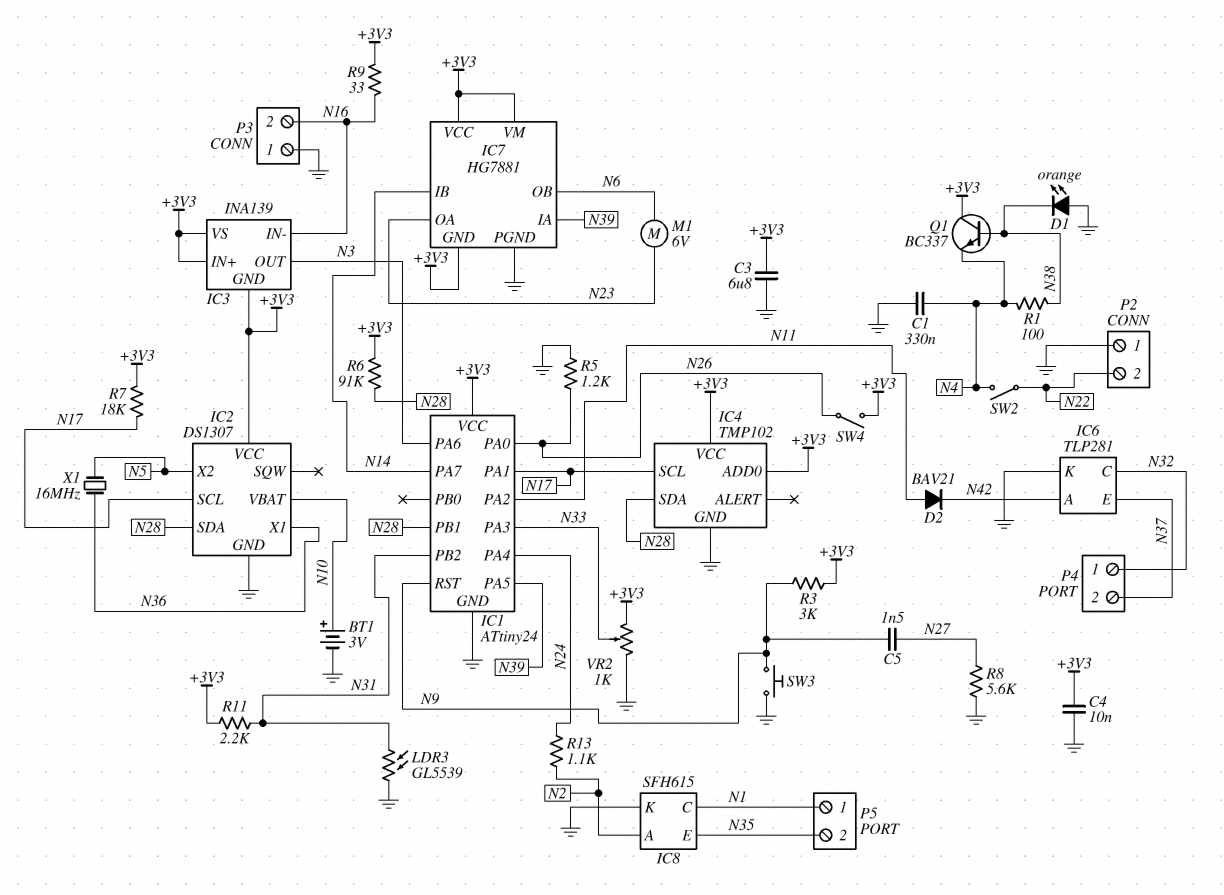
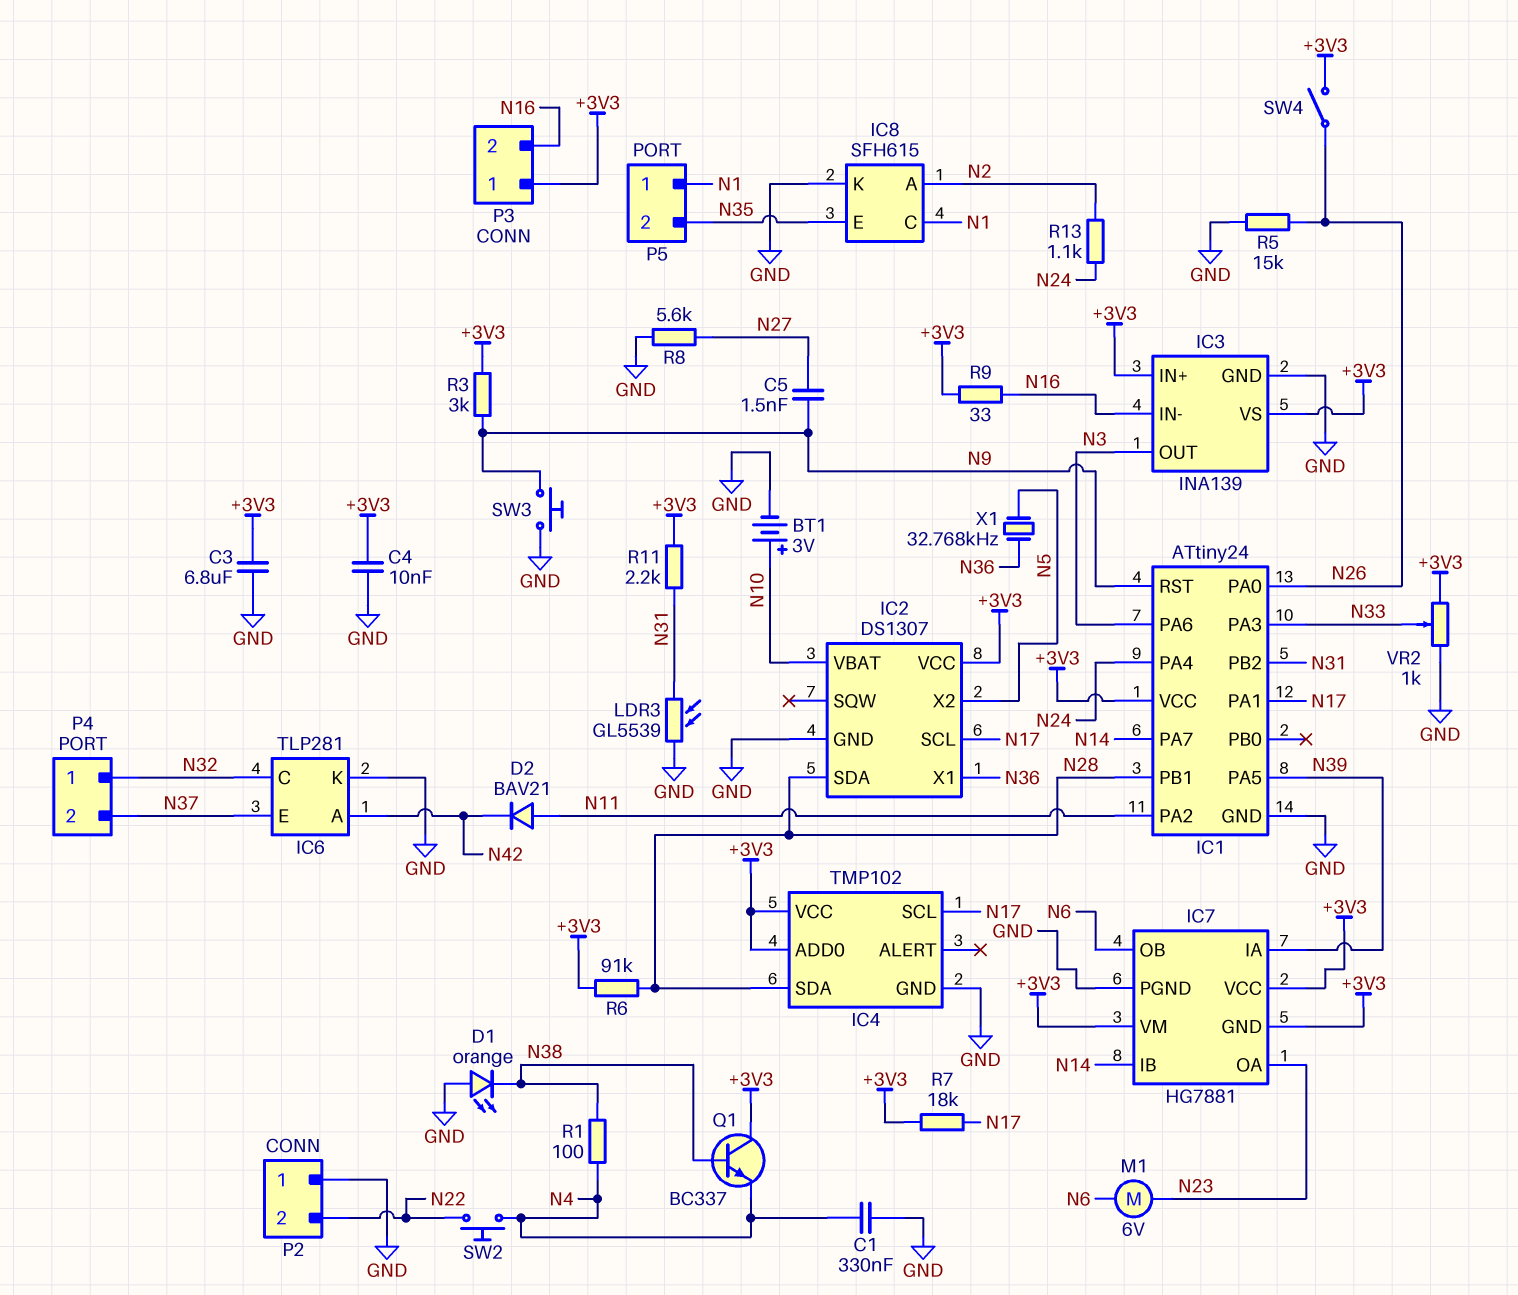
IC3 pin GND: +3V3 -> GND
P3 pin 1: GND -> +3V3
R5: 1.2k (GND, N26) -> 15k (GND, N26)
SW2: switch (N4, N22) -> button (N4, N22)
X1: 16MHz (N5, N36) -> 32.768kHz (N5, N36)

